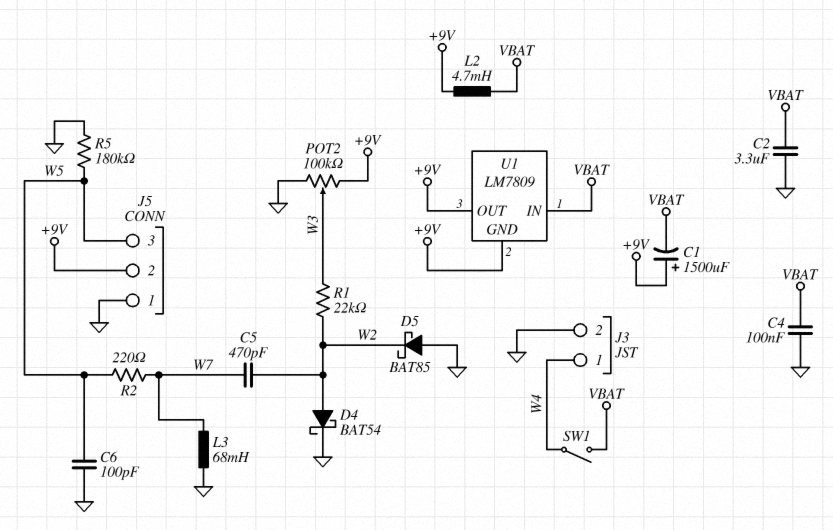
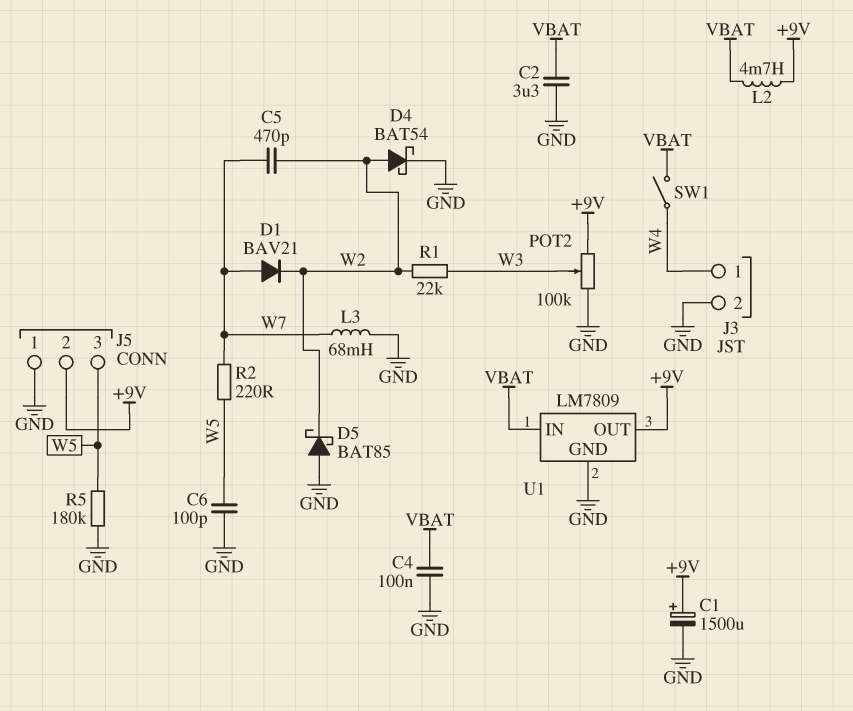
C1: 1500uF (plus +9V, minus VBAT) -> 1500uF (plus +9V, minus GND)
D1: none -> diode BAV21 (A W7, K W2)
U1 pin GND: +9V -> GND

